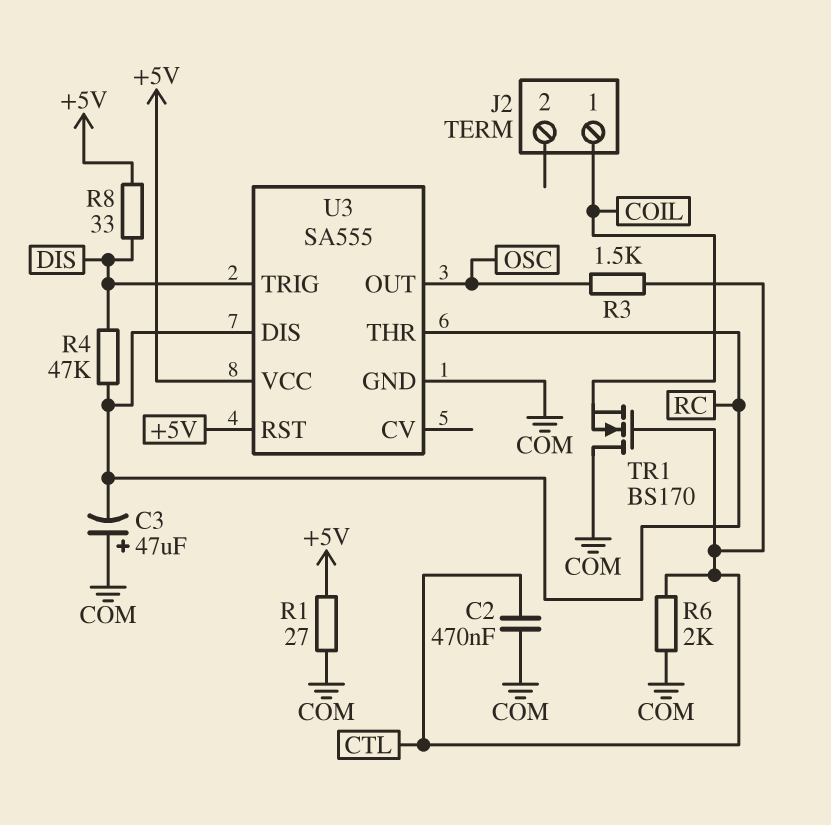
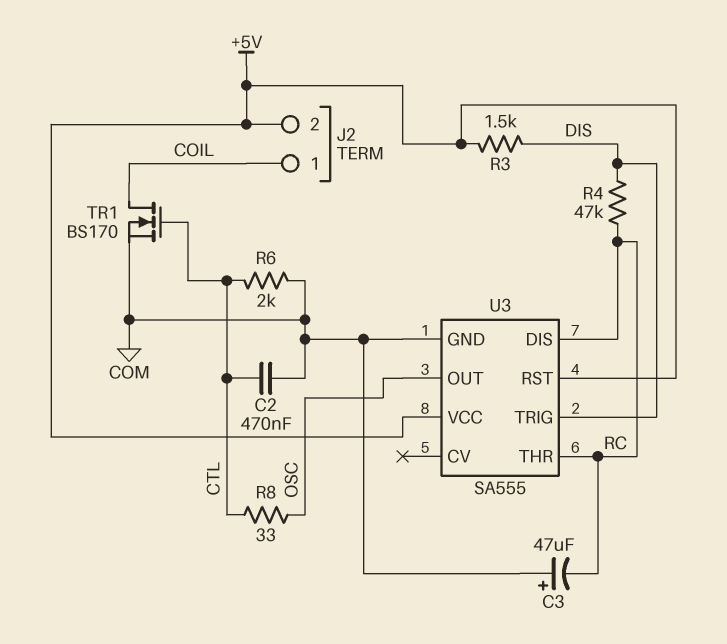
J2 pin 2: none -> +5V
R1: 27 (+5V, COM) -> none
R3: 1.5k (CTL, OSC) -> 1.5k (+5V, DIS)
R8: 33 (+5V, DIS) -> 33 (CTL, OSC)
TR1: NMOS BS170 (G CTL, D COM, S COIL) -> NMOS BS170 (G CTL, D COIL, S COM)

